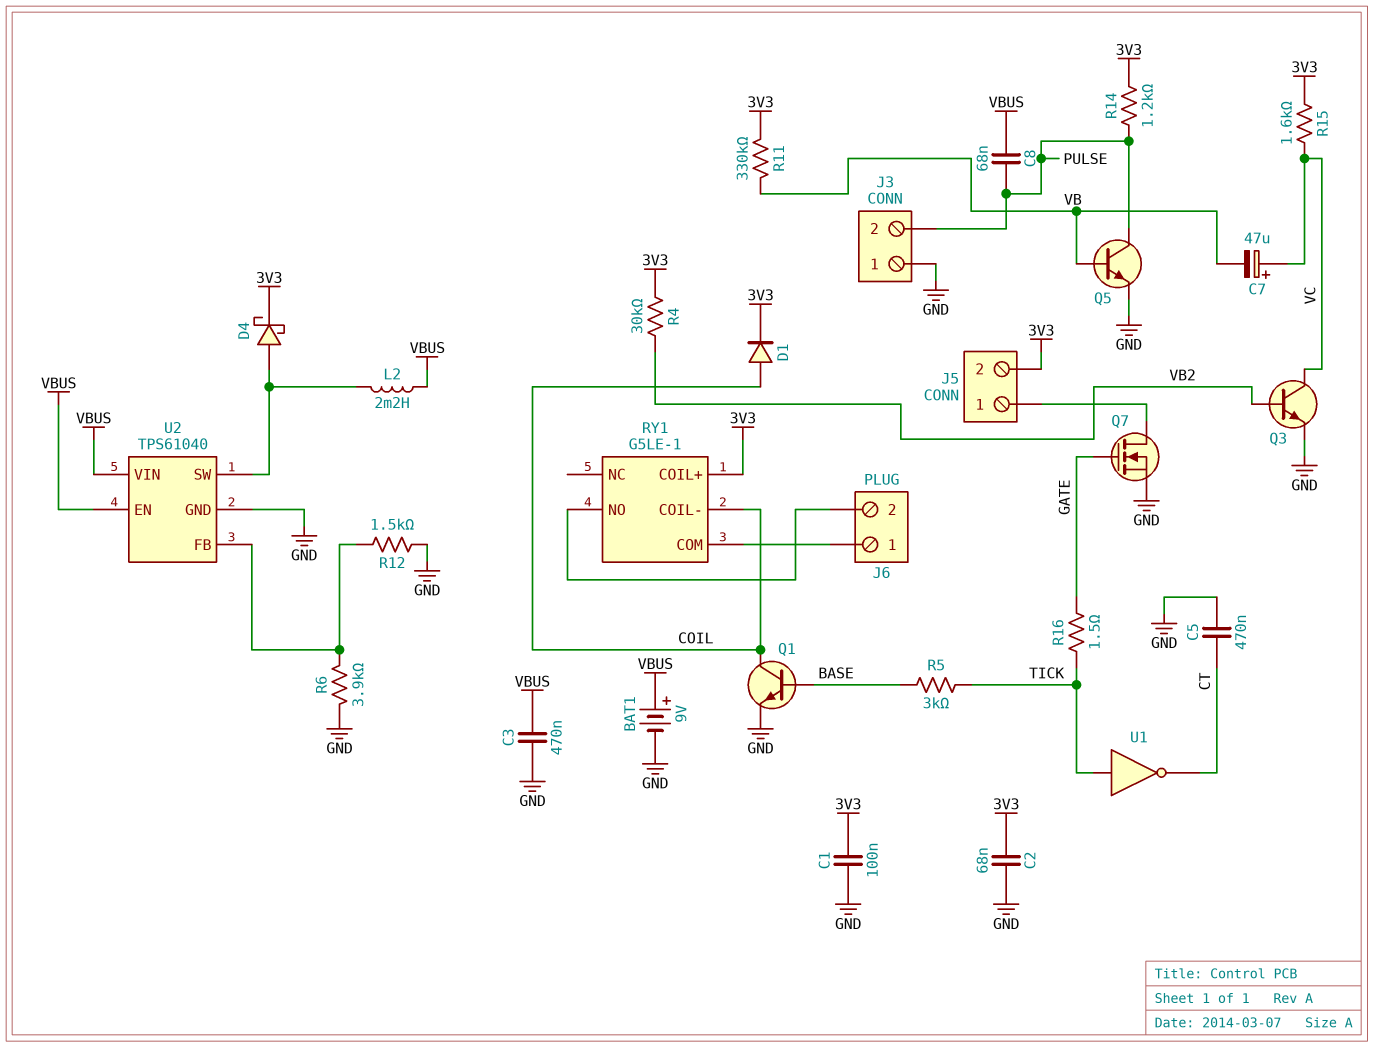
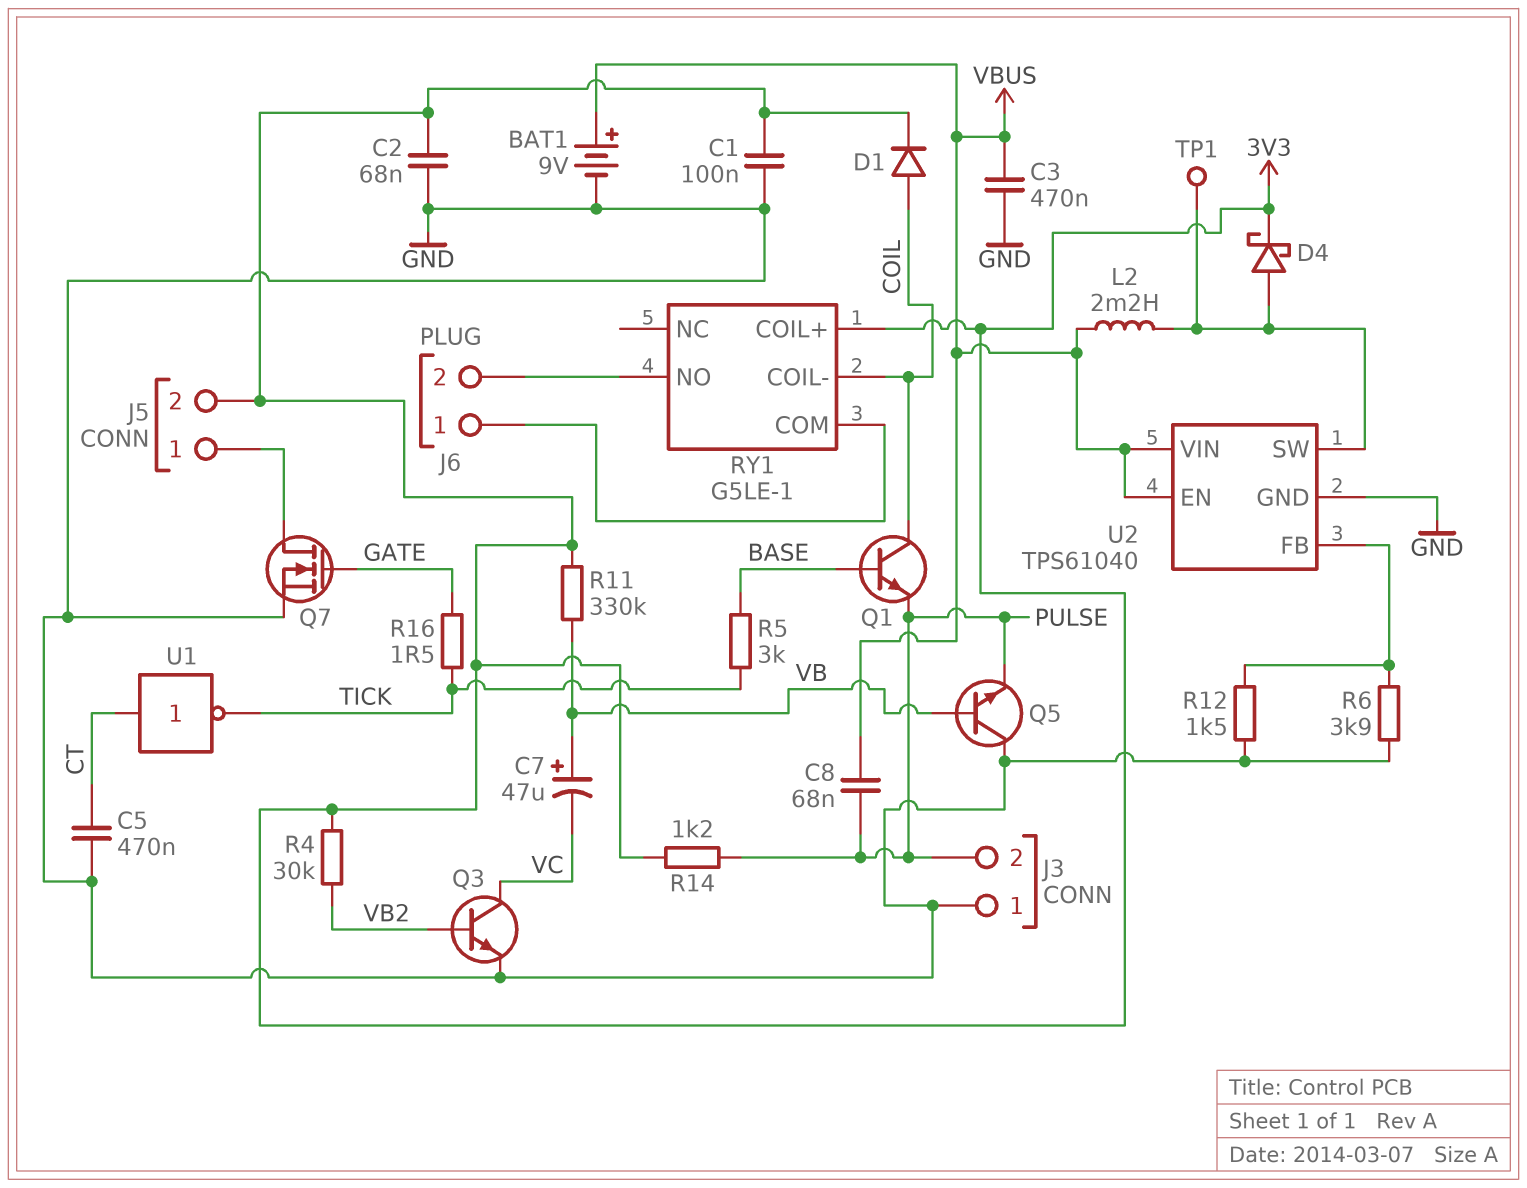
C7: 47uF (plus VC, minus VB) -> 47uF (plus VB, minus VC)
Q1: NPN (B BASE, C COIL, E GND) -> NPN (B BASE, C COIL, E PULSE)
Q5: NPN (B VB, C PULSE, E GND) -> NPN (B VB, C GND, E PULSE)
R15: 1.6k (3V3, VC) -> none
TP1: none -> test point (U2/SW)
U1: NOT (in TICK, out CT) -> NOT (in CT, out TICK)

